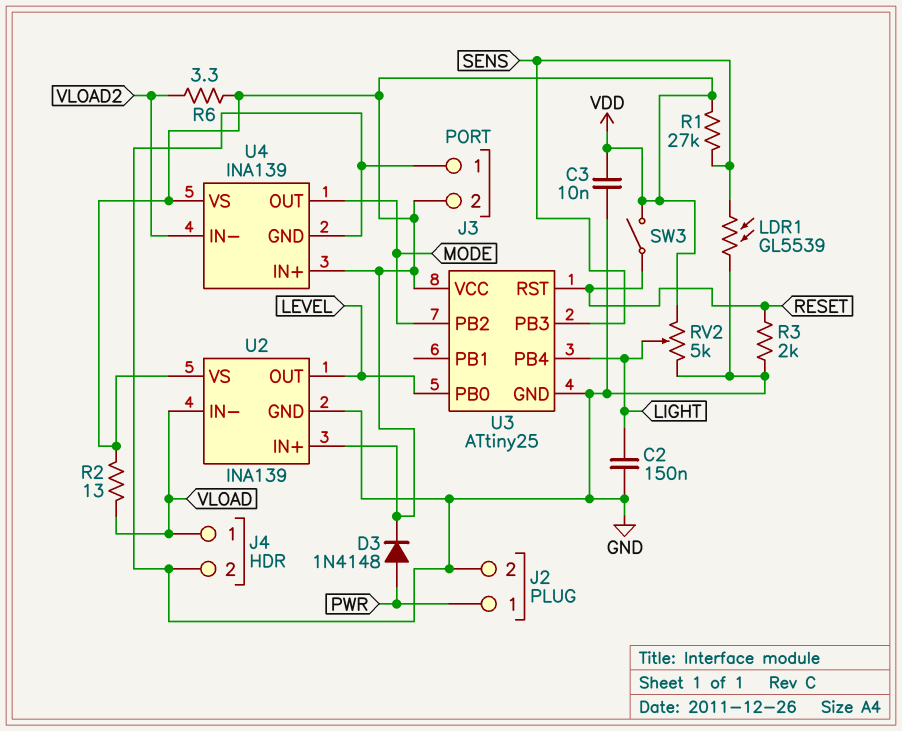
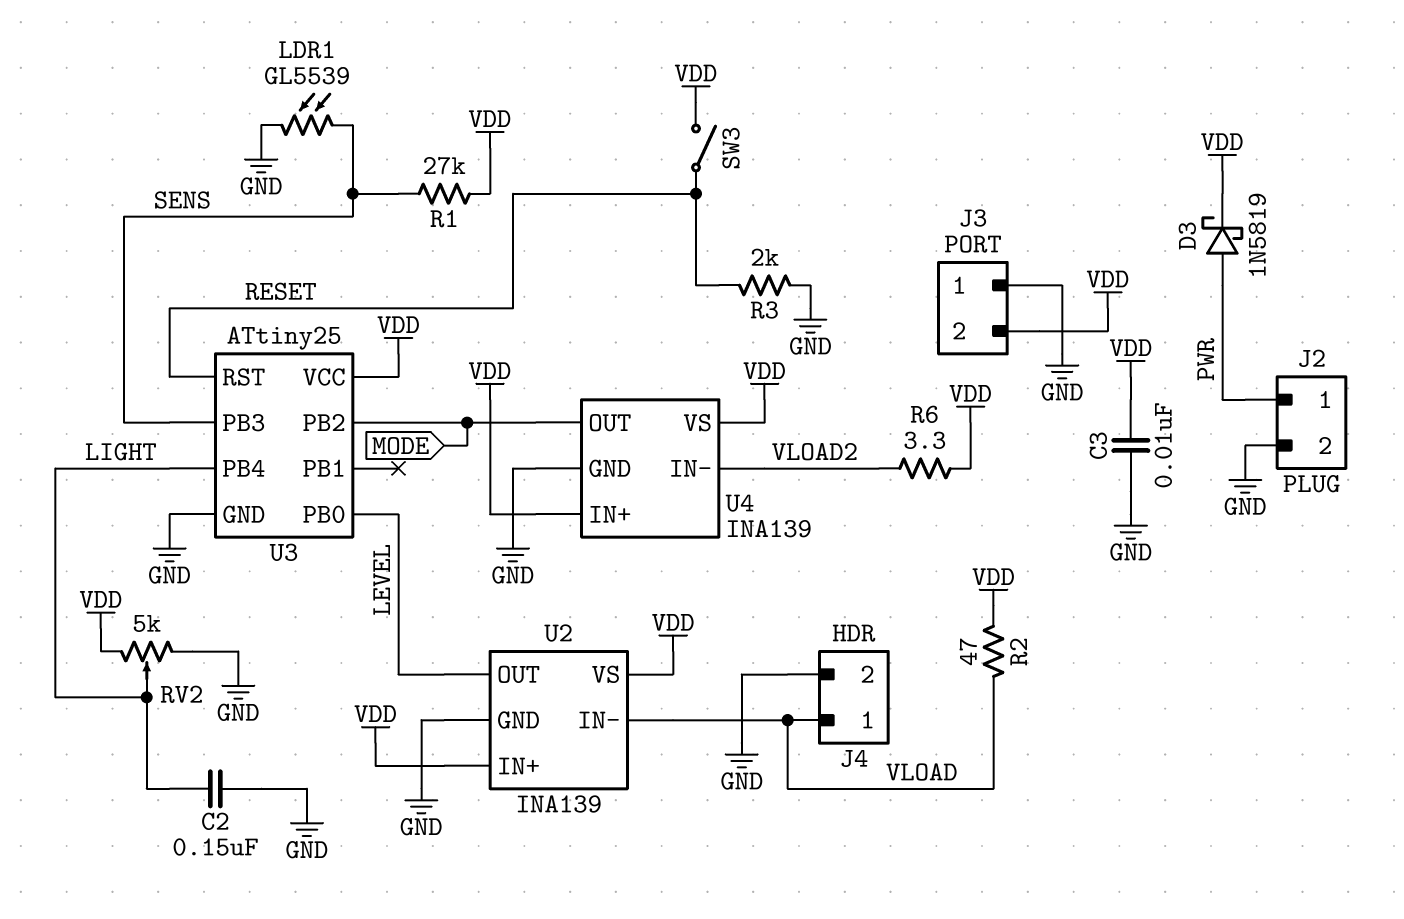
D3: diode 1N4148 (A PWR, K VDD) -> schottky 1N5819 (A PWR, K VDD)
R2: 13 (VDD, VLOAD) -> 47 (VDD, VLOAD)

